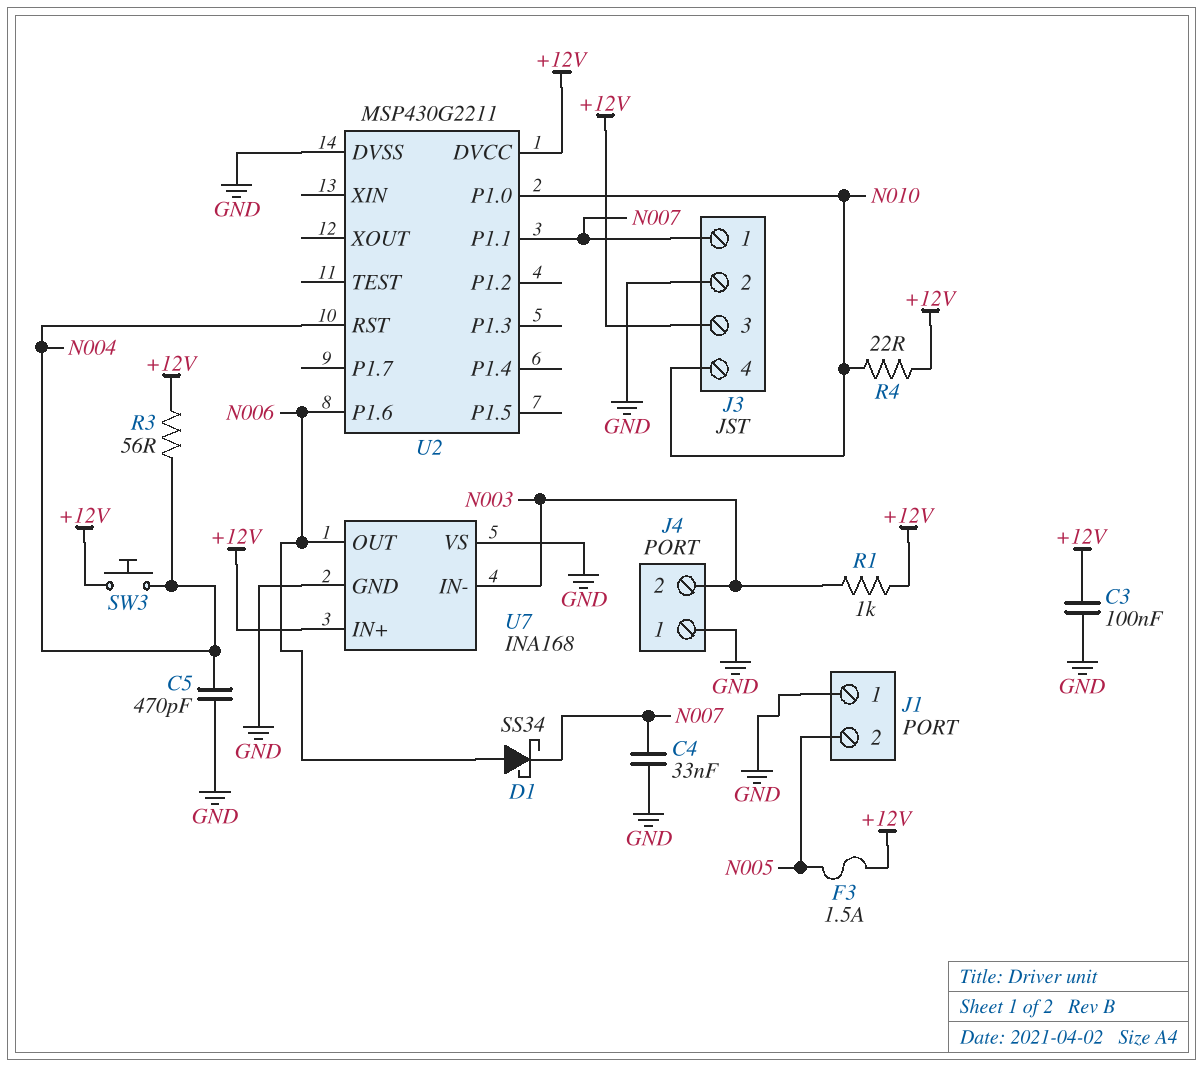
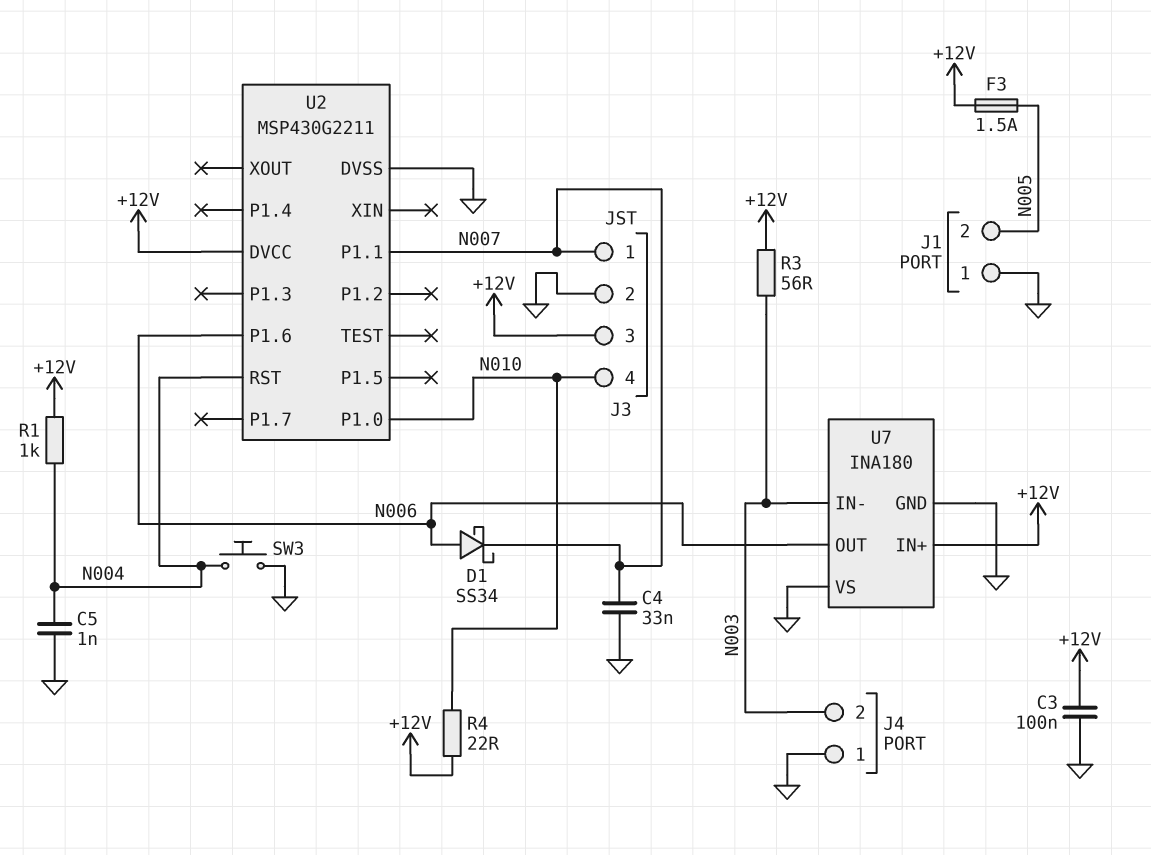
C5: 470pF (GND, N004) -> 1nF (GND, N004)
R1: 1k (+12V, N003) -> 1k (+12V, N004)
R3: 56 (+12V, N004) -> 56 (+12V, N003)
SW3: button (+12V, N004) -> button (GND, N004)
U7: INA168 -> INA180

